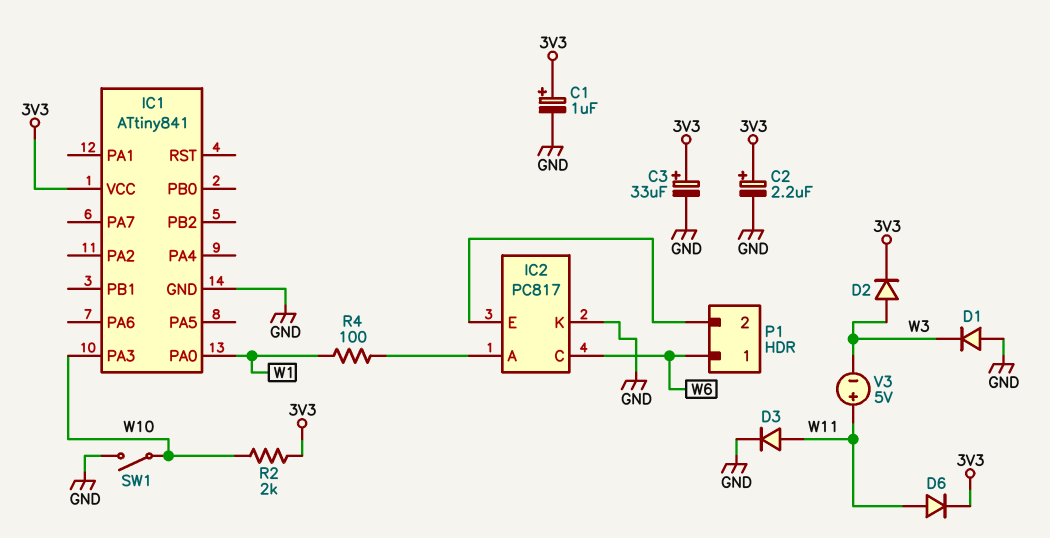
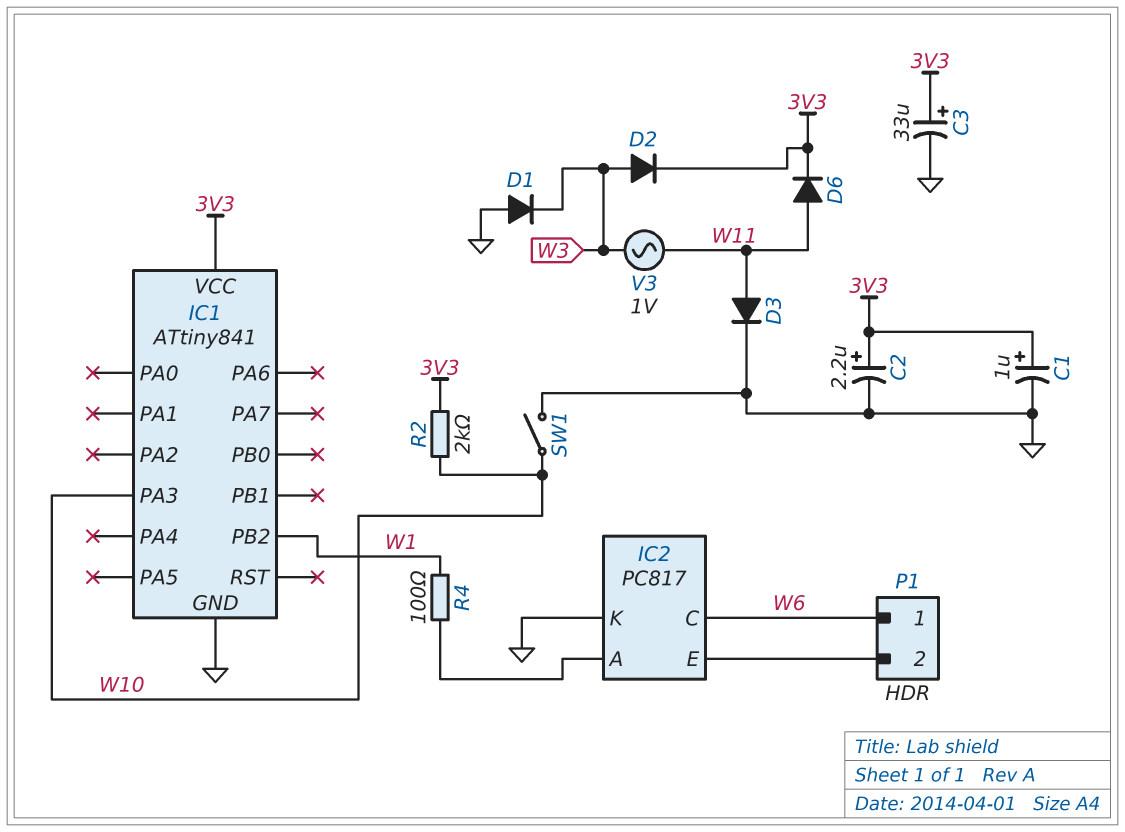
IC1 pin PA0: W1 -> none
IC1 pin PB2: none -> W1
V3: 5V (plus W11, minus W3) -> AC 1V (W3, W11)

